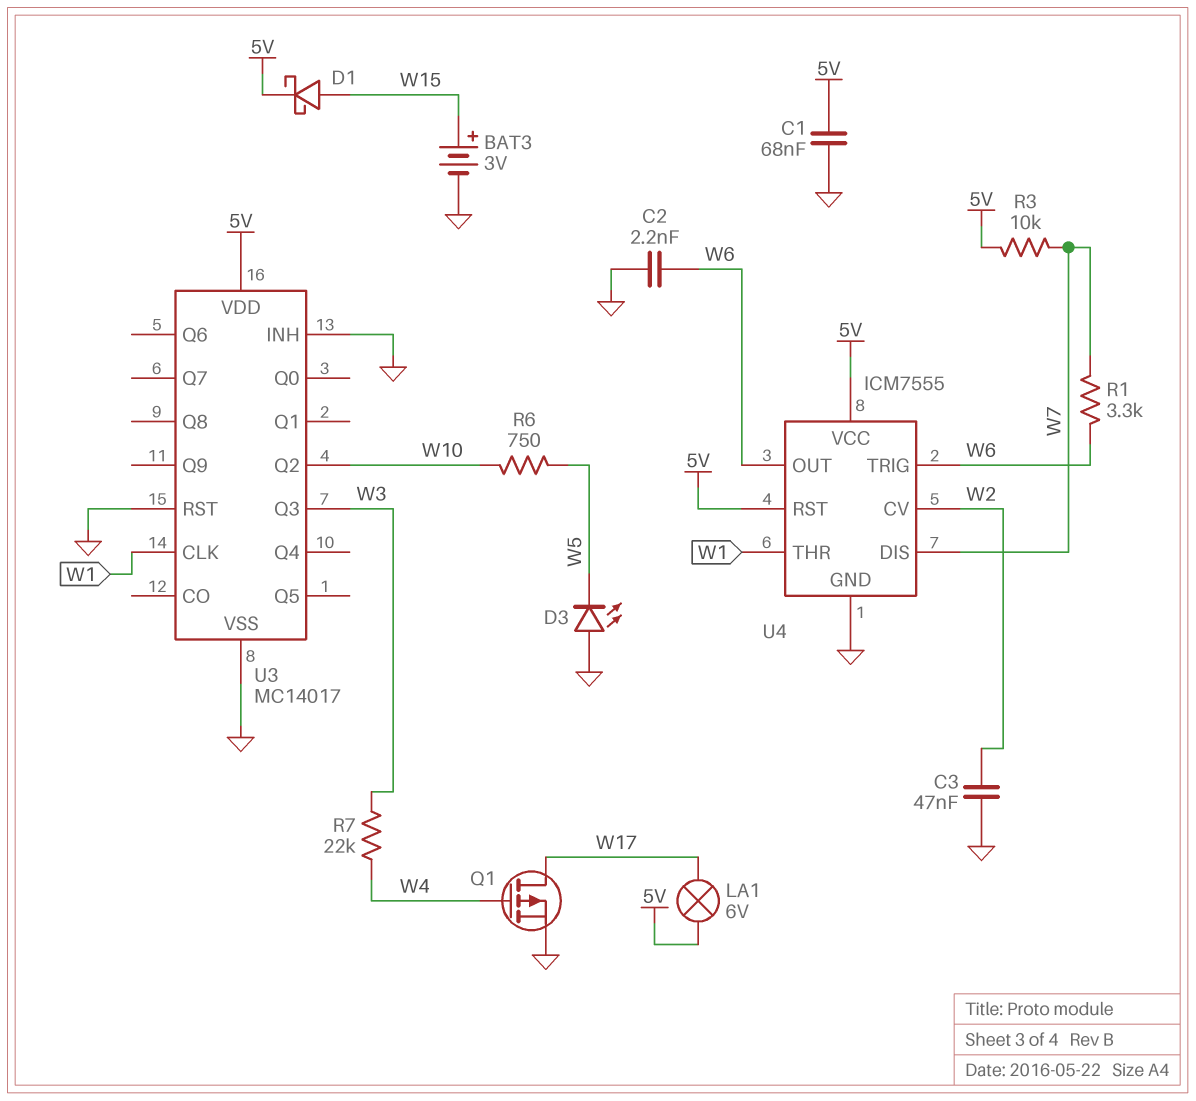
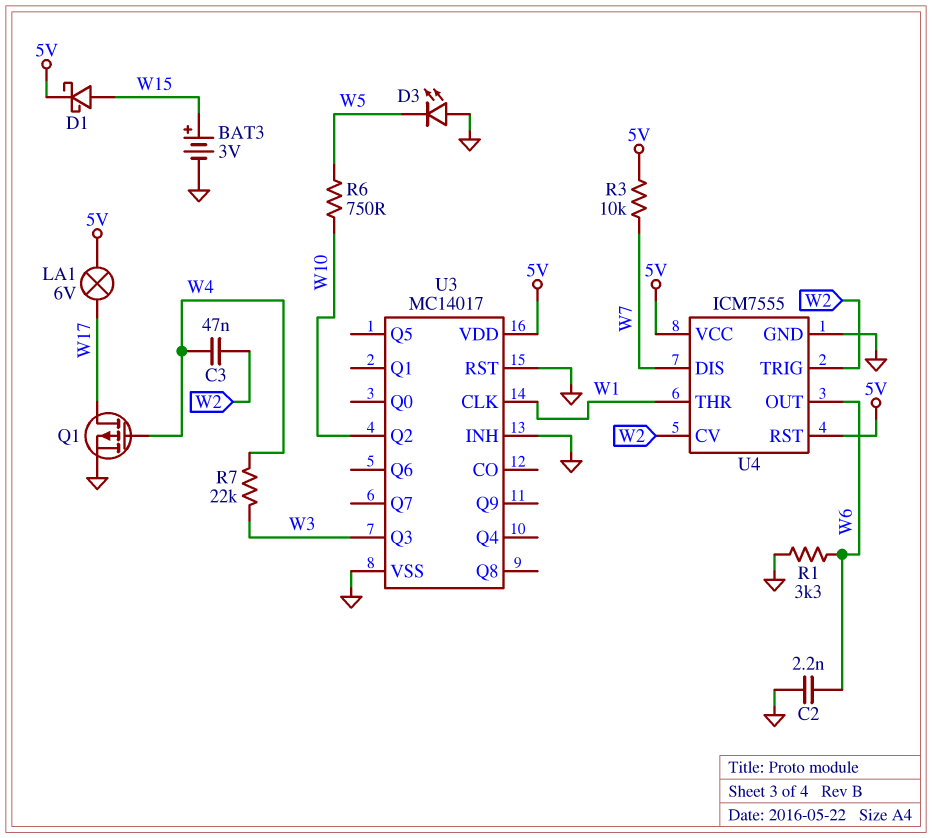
C1: 68nF (5V, GND) -> none
C3: 47nF (GND, W2) -> 47nF (W2, W4)
R1: 3.3k (W6, W7) -> 3.3k (GND, W6)
U4 pin TRIG: W6 -> W2

